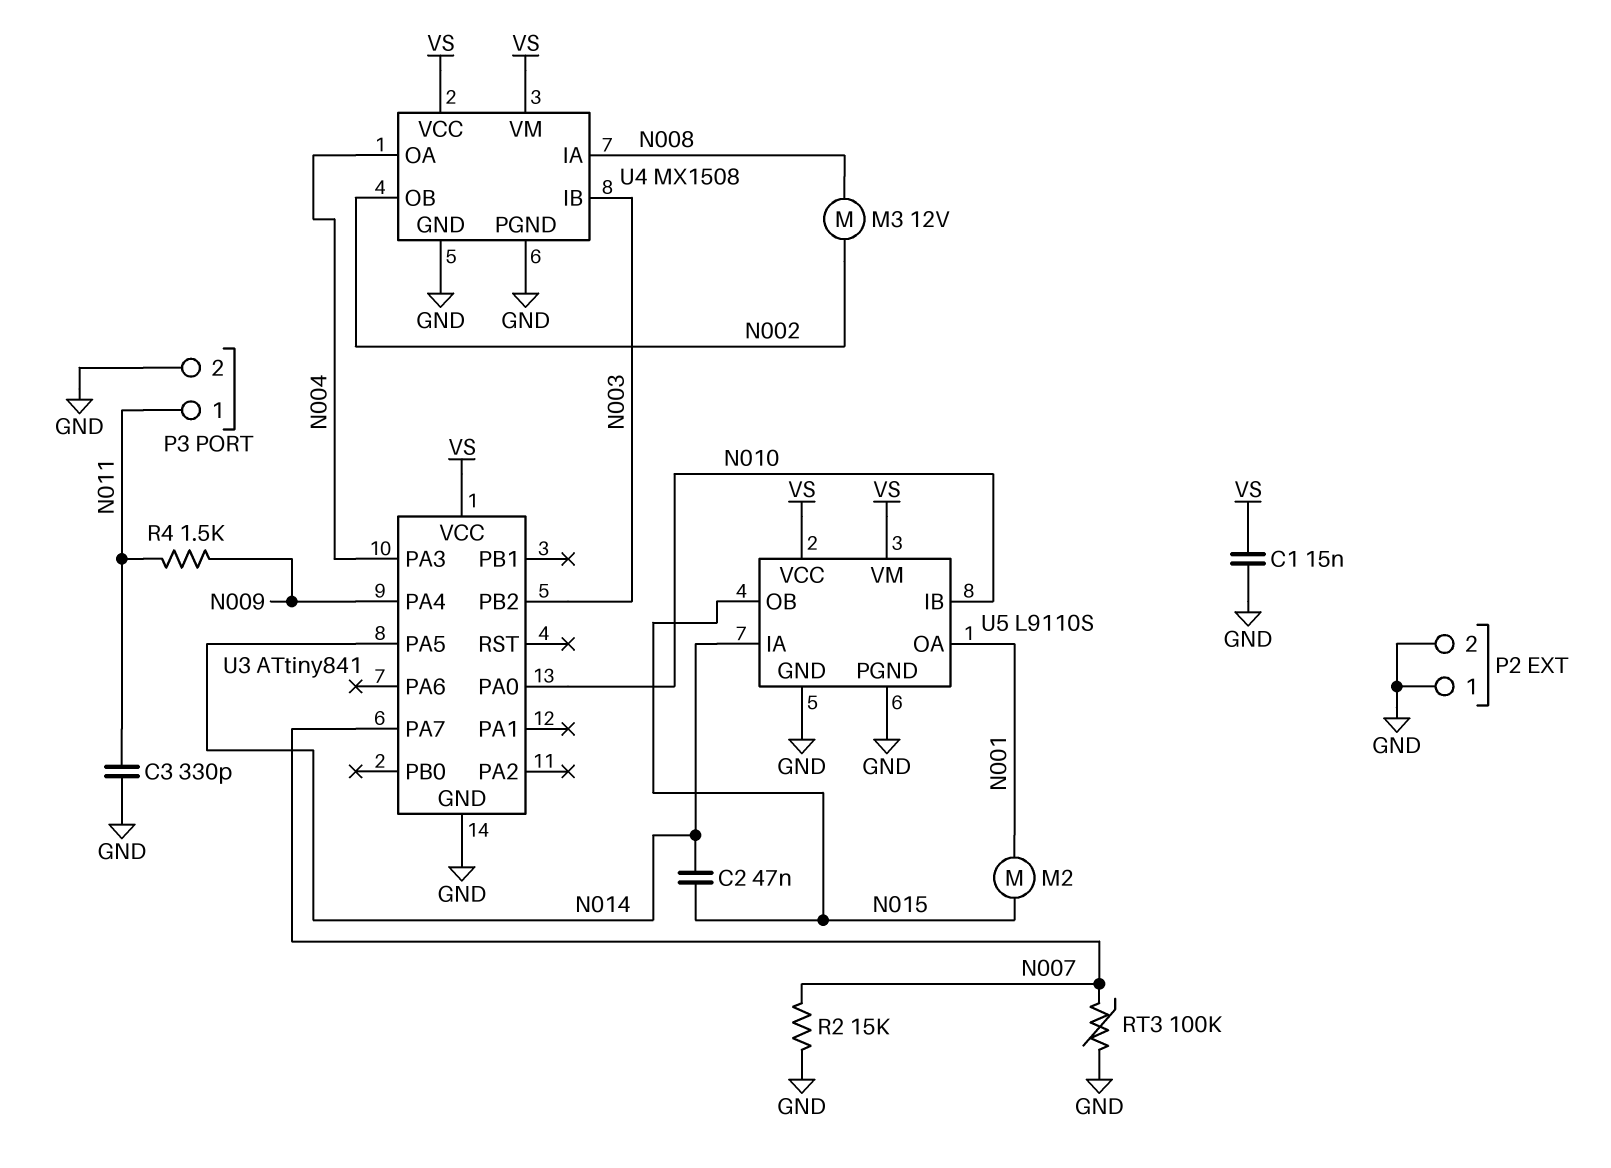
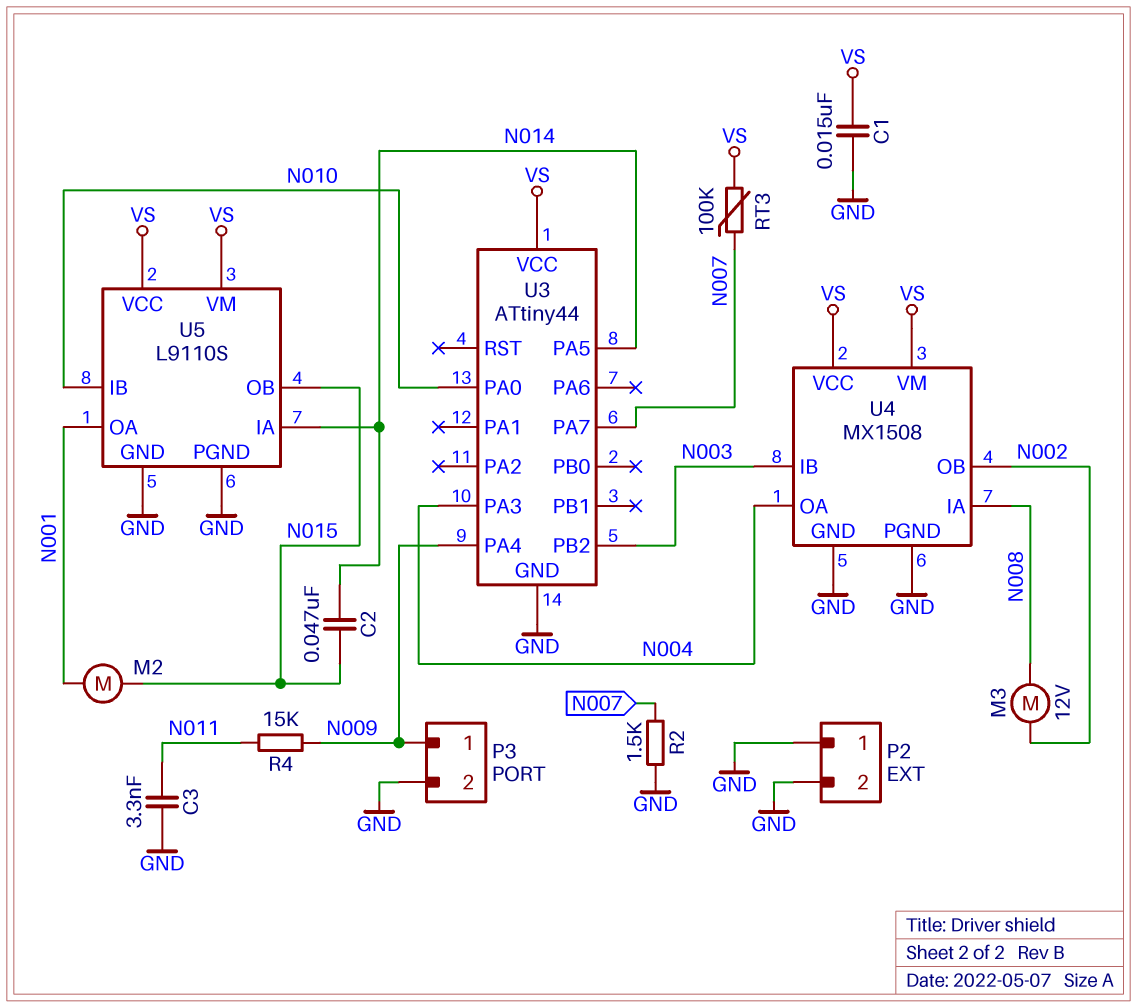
C3: 330pF (GND, N011) -> 3.3nF (GND, N011)
P3 pin 1: N011 -> N009
R2: 15k (GND, N007) -> 1.5k (GND, N007)
R4: 1.5k (N009, N011) -> 15k (N009, N011)
RT3: 100k (GND, N007) -> 100k (N007, VS)
U3: ATtiny841 -> ATtiny44

